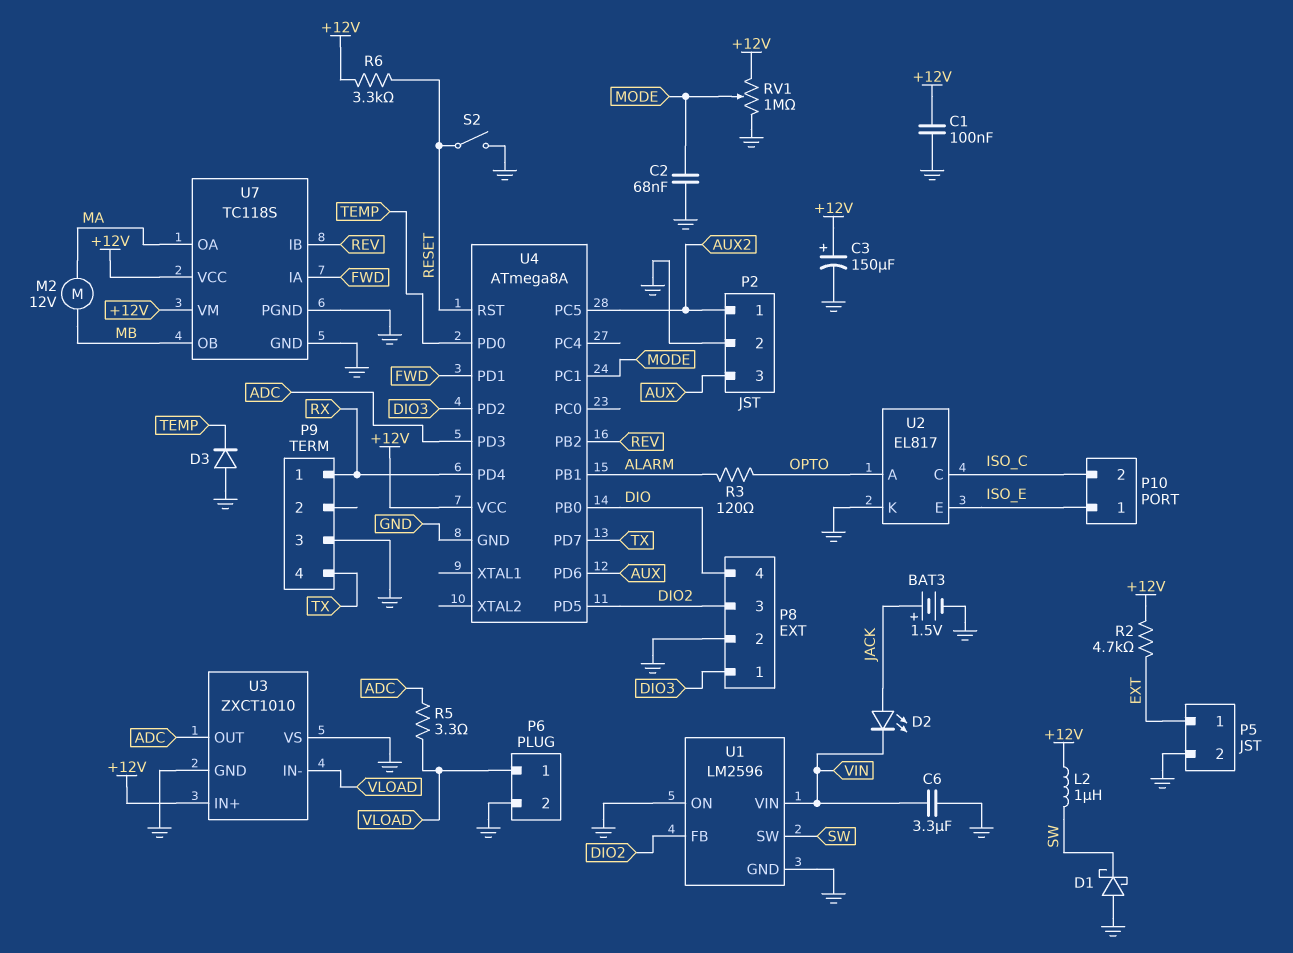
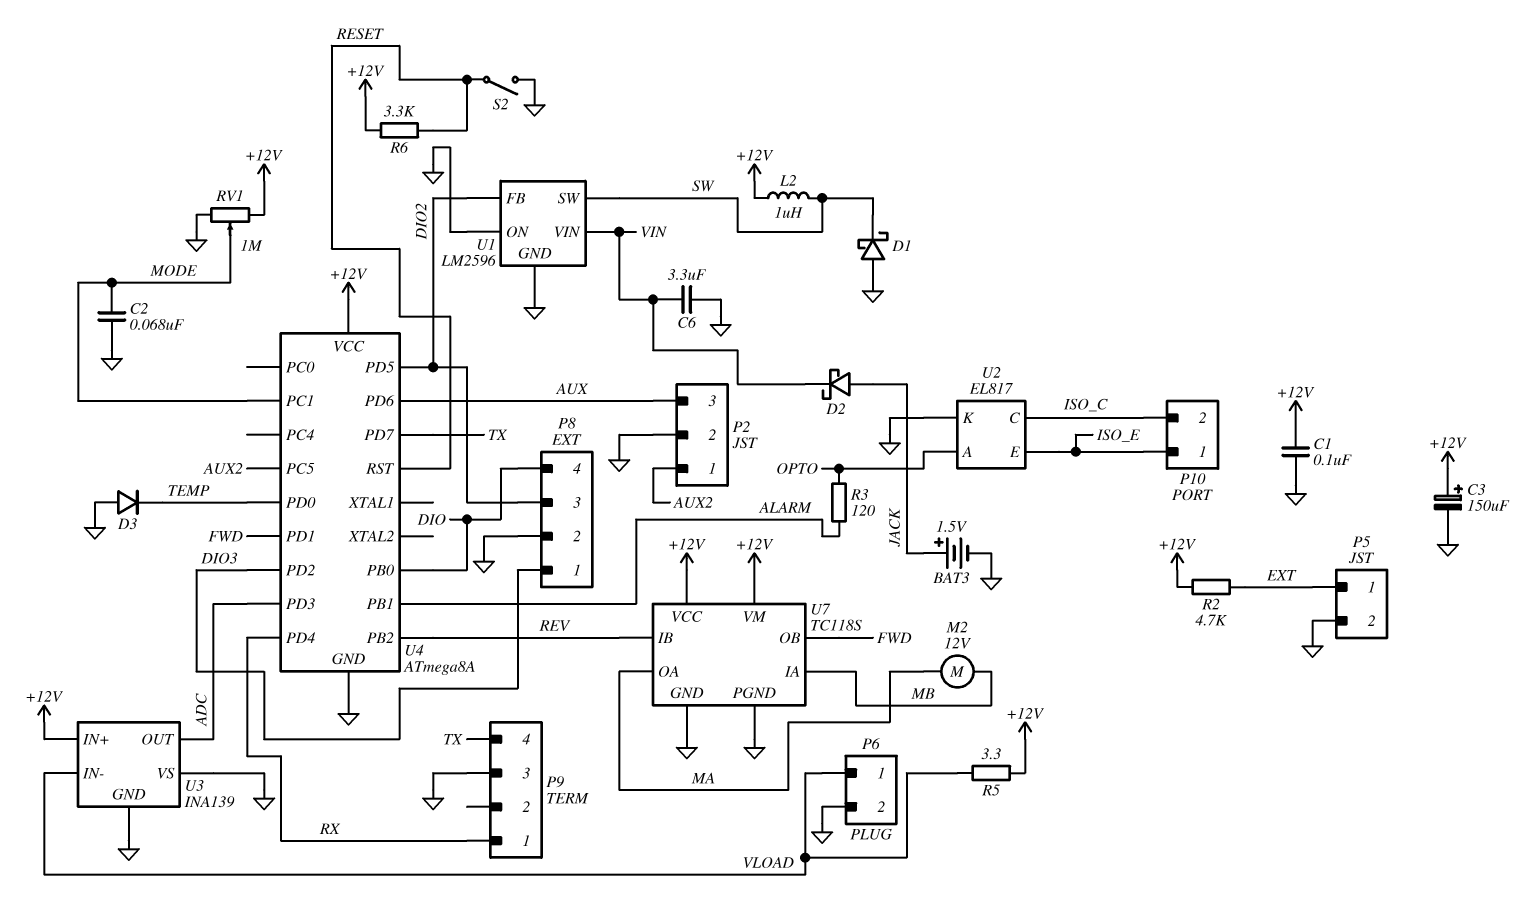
D2: LED (A JACK, K VIN) -> schottky (A JACK, K VIN)
R5: 3.3 (ADC, VLOAD) -> 3.3 (+12V, VLOAD)
U3: ZXCT1010 -> INA139
U7 pin IA: FWD -> MB
U7 pin OB: MB -> FWD

